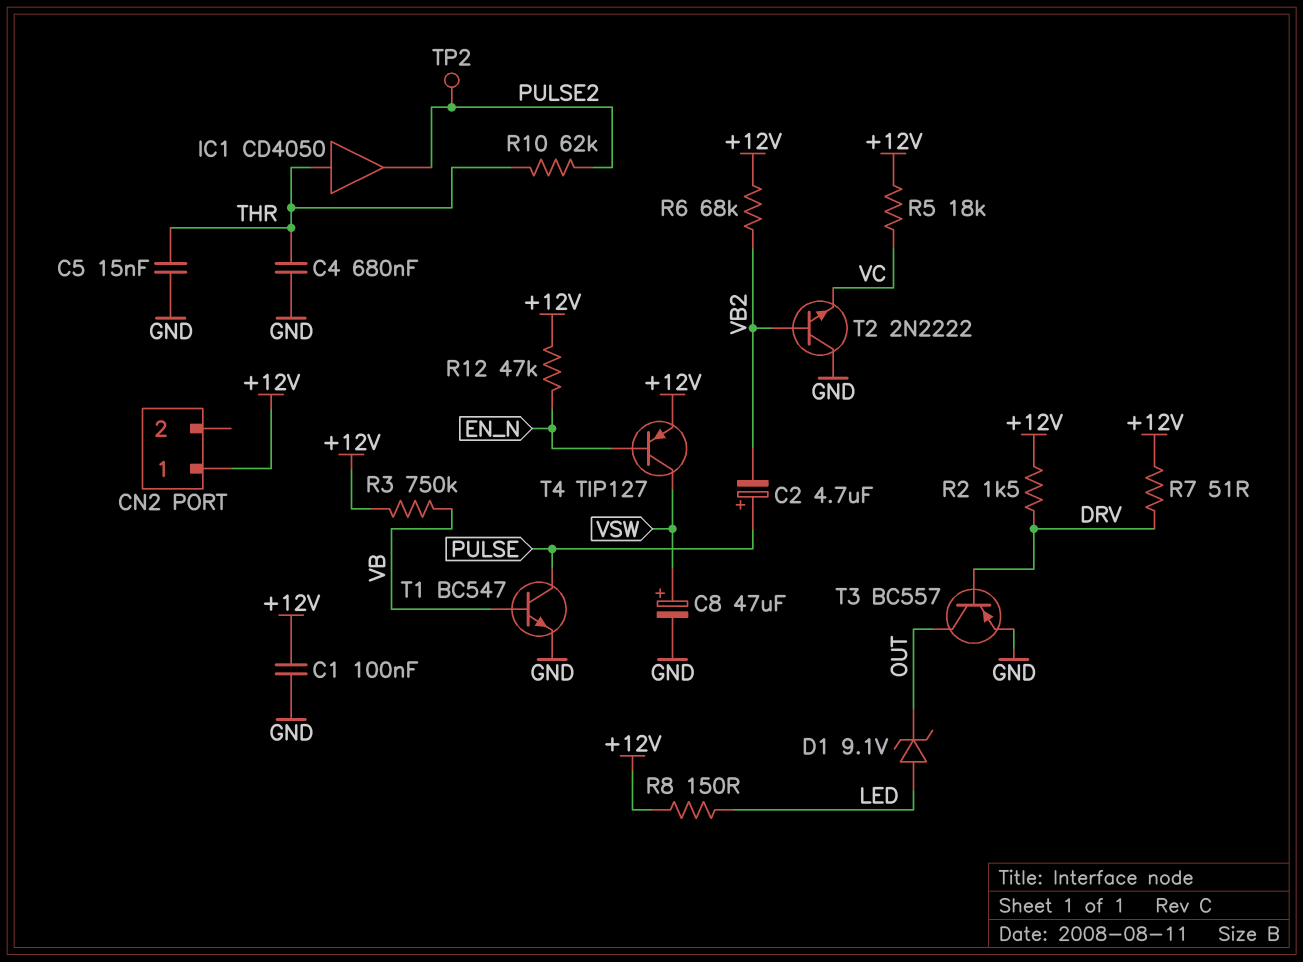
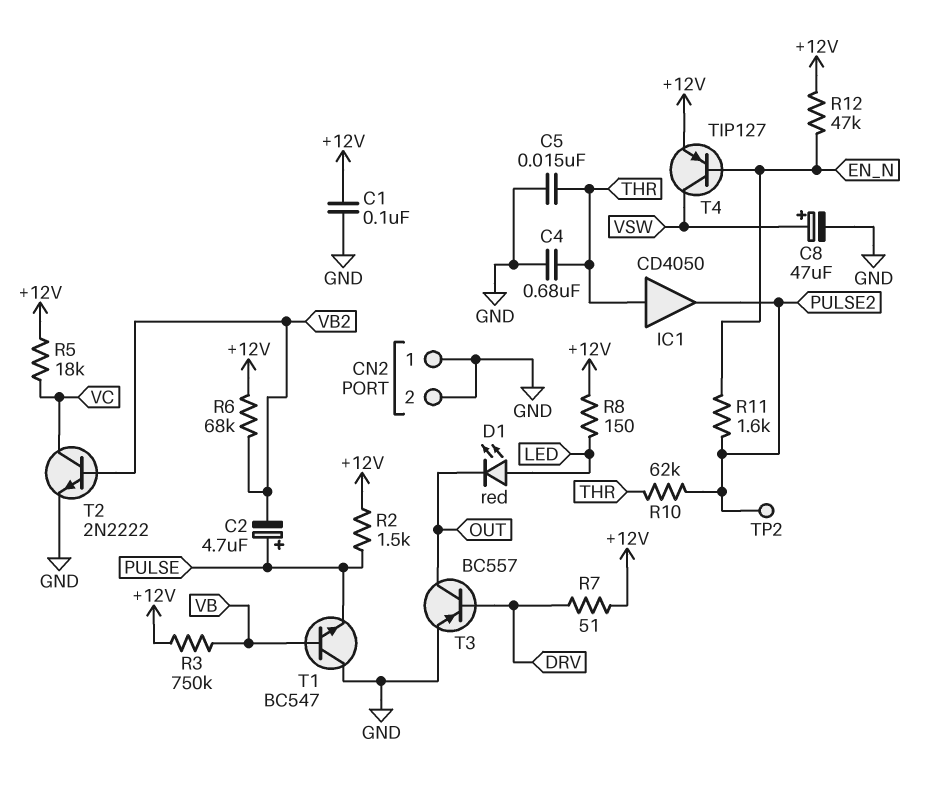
CN2 pin 1: +12V -> GND
CN2 pin 2: none -> GND
D1: zener 9.1V (A LED, K OUT) -> LED red (A LED, K OUT)
R2: 1.5k (+12V, DRV) -> 1.5k (+12V, PULSE)
R11: none -> 1.6k (EN_N, PULSE2)
T1: NPN BC547 (B VB, C PULSE, E GND) -> NPN BC547 (B VB, C GND, E PULSE)
T2: NPN 2N2222 (B VB2, C GND, E VC) -> NPN 2N2222 (B VB2, C VC, E GND)

